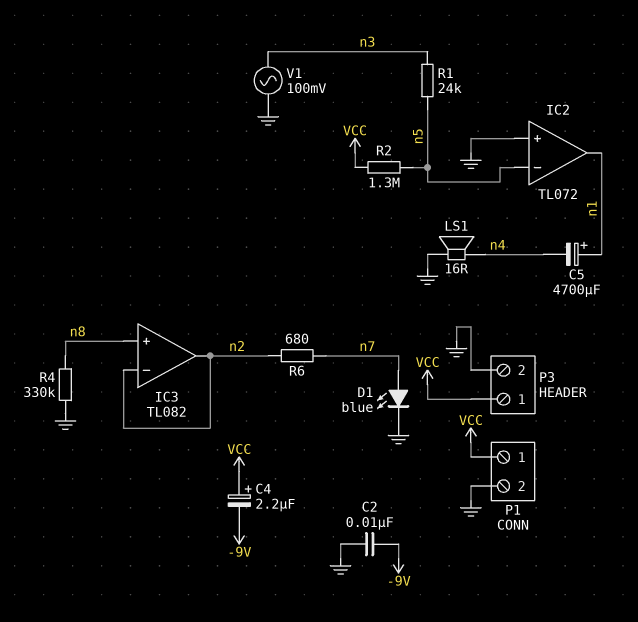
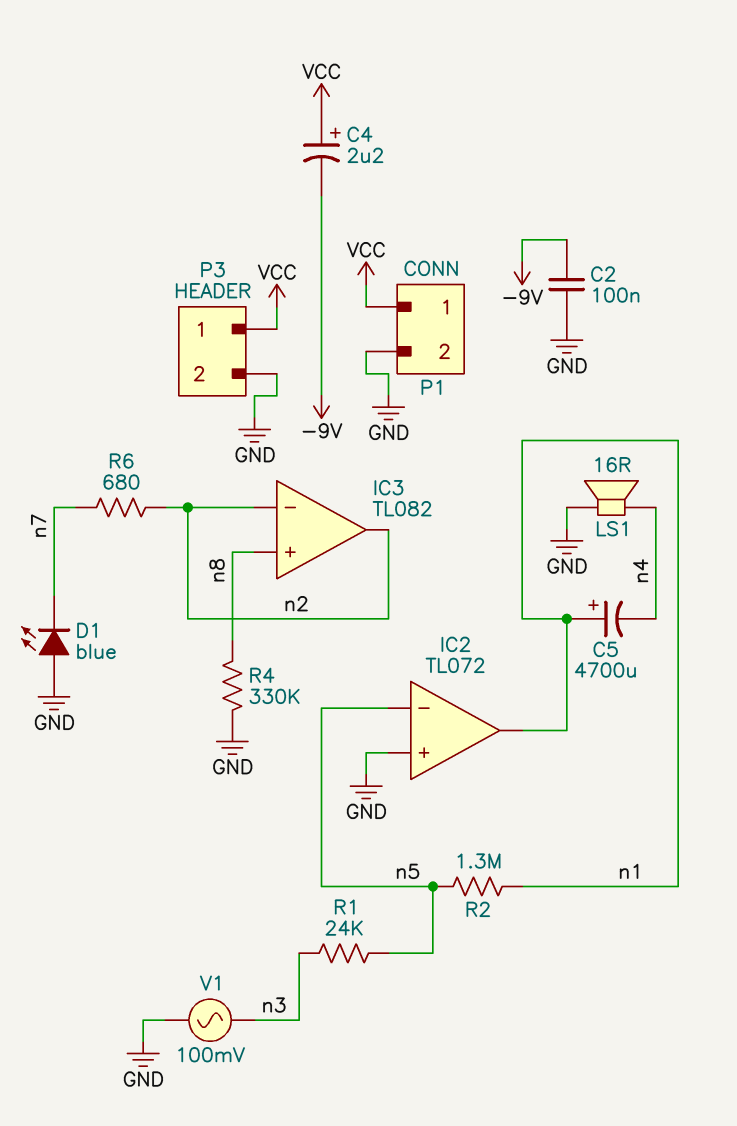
C2: 10nF (-9V, GND) -> 100nF (-9V, GND)
D1: LED blue (A n7, K GND) -> LED blue (A GND, K n7)
R2: 1.3M (VCC, n5) -> 1.3M (n1, n5)

